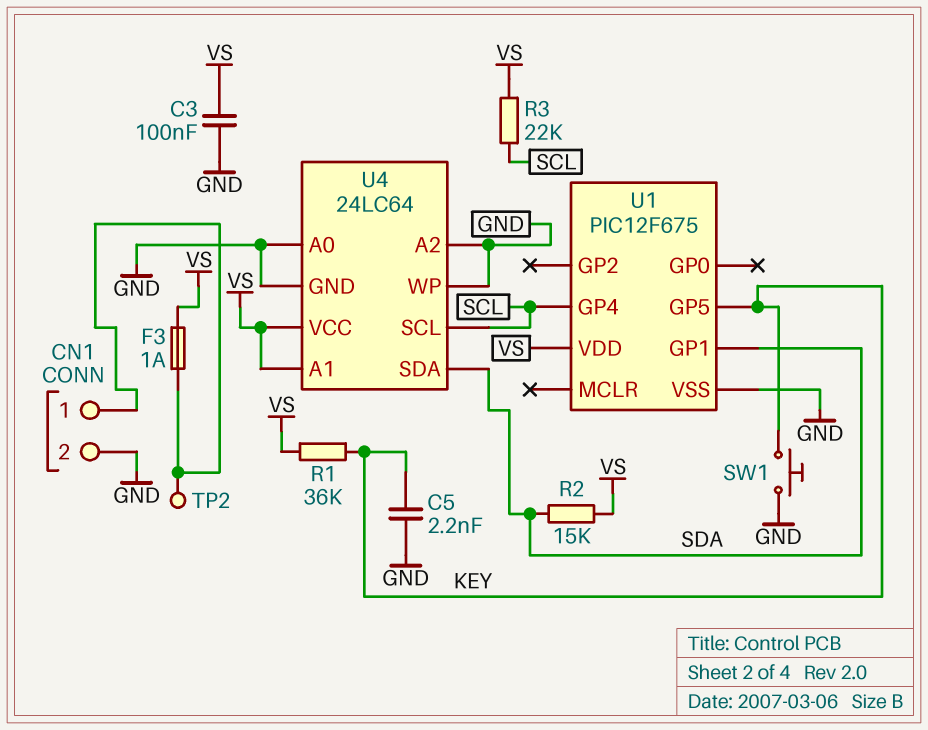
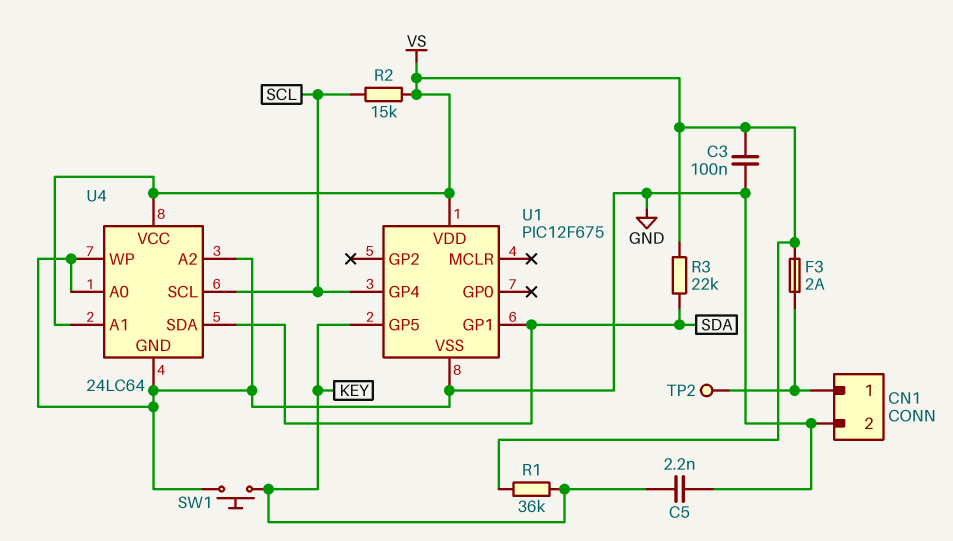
F3: 1A (CN1/1, VS) -> 2A (CN1/1, VS)
R2: 15k (SDA, VS) -> 15k (SCL, VS)
R3: 22k (SCL, VS) -> 22k (SDA, VS)

